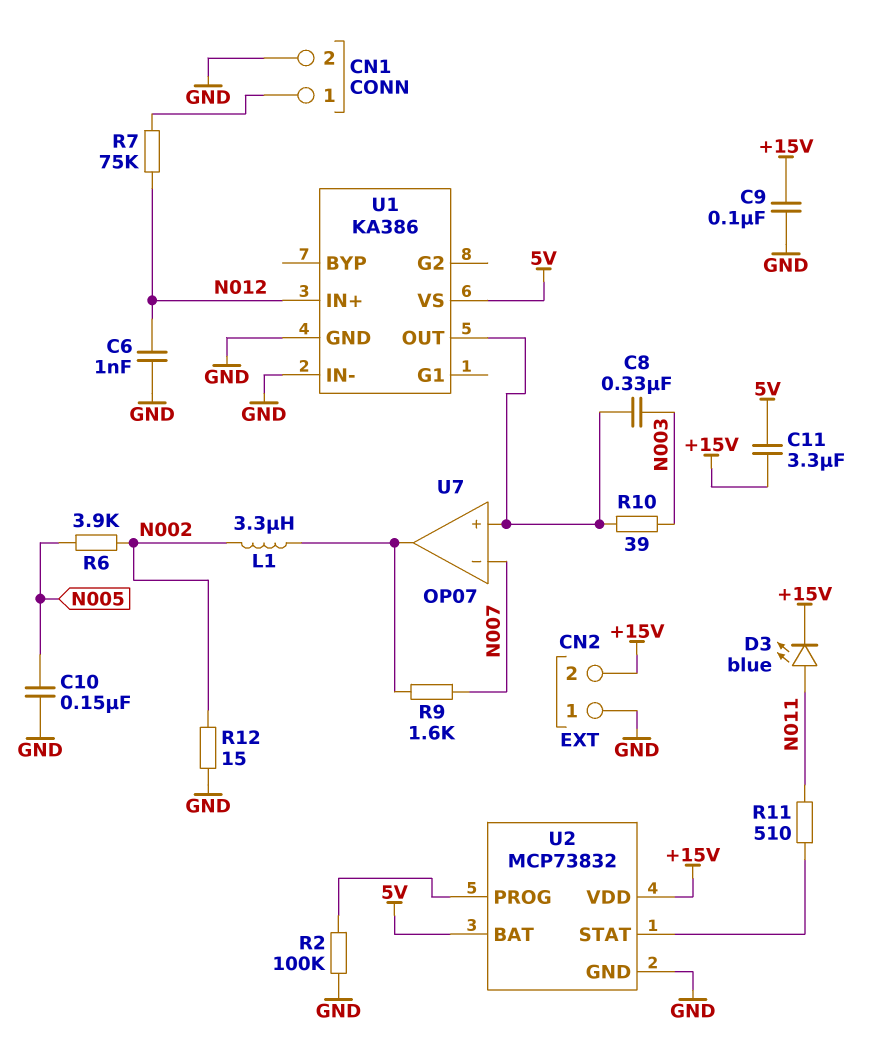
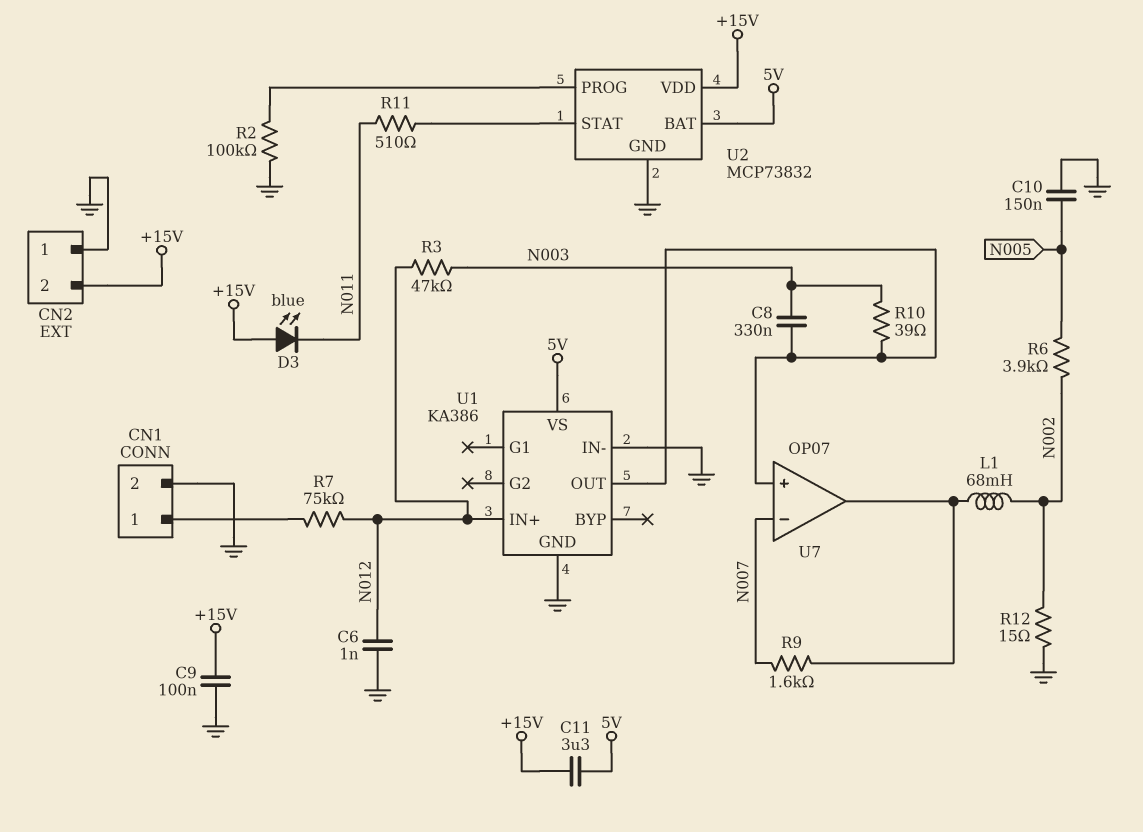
D3: LED blue (A N011, K +15V) -> LED blue (A +15V, K N011)
L1: 3.3uH (N002, U7/out) -> 68mH (N002, U7/out)
R3: none -> 47k (N003, N012)

